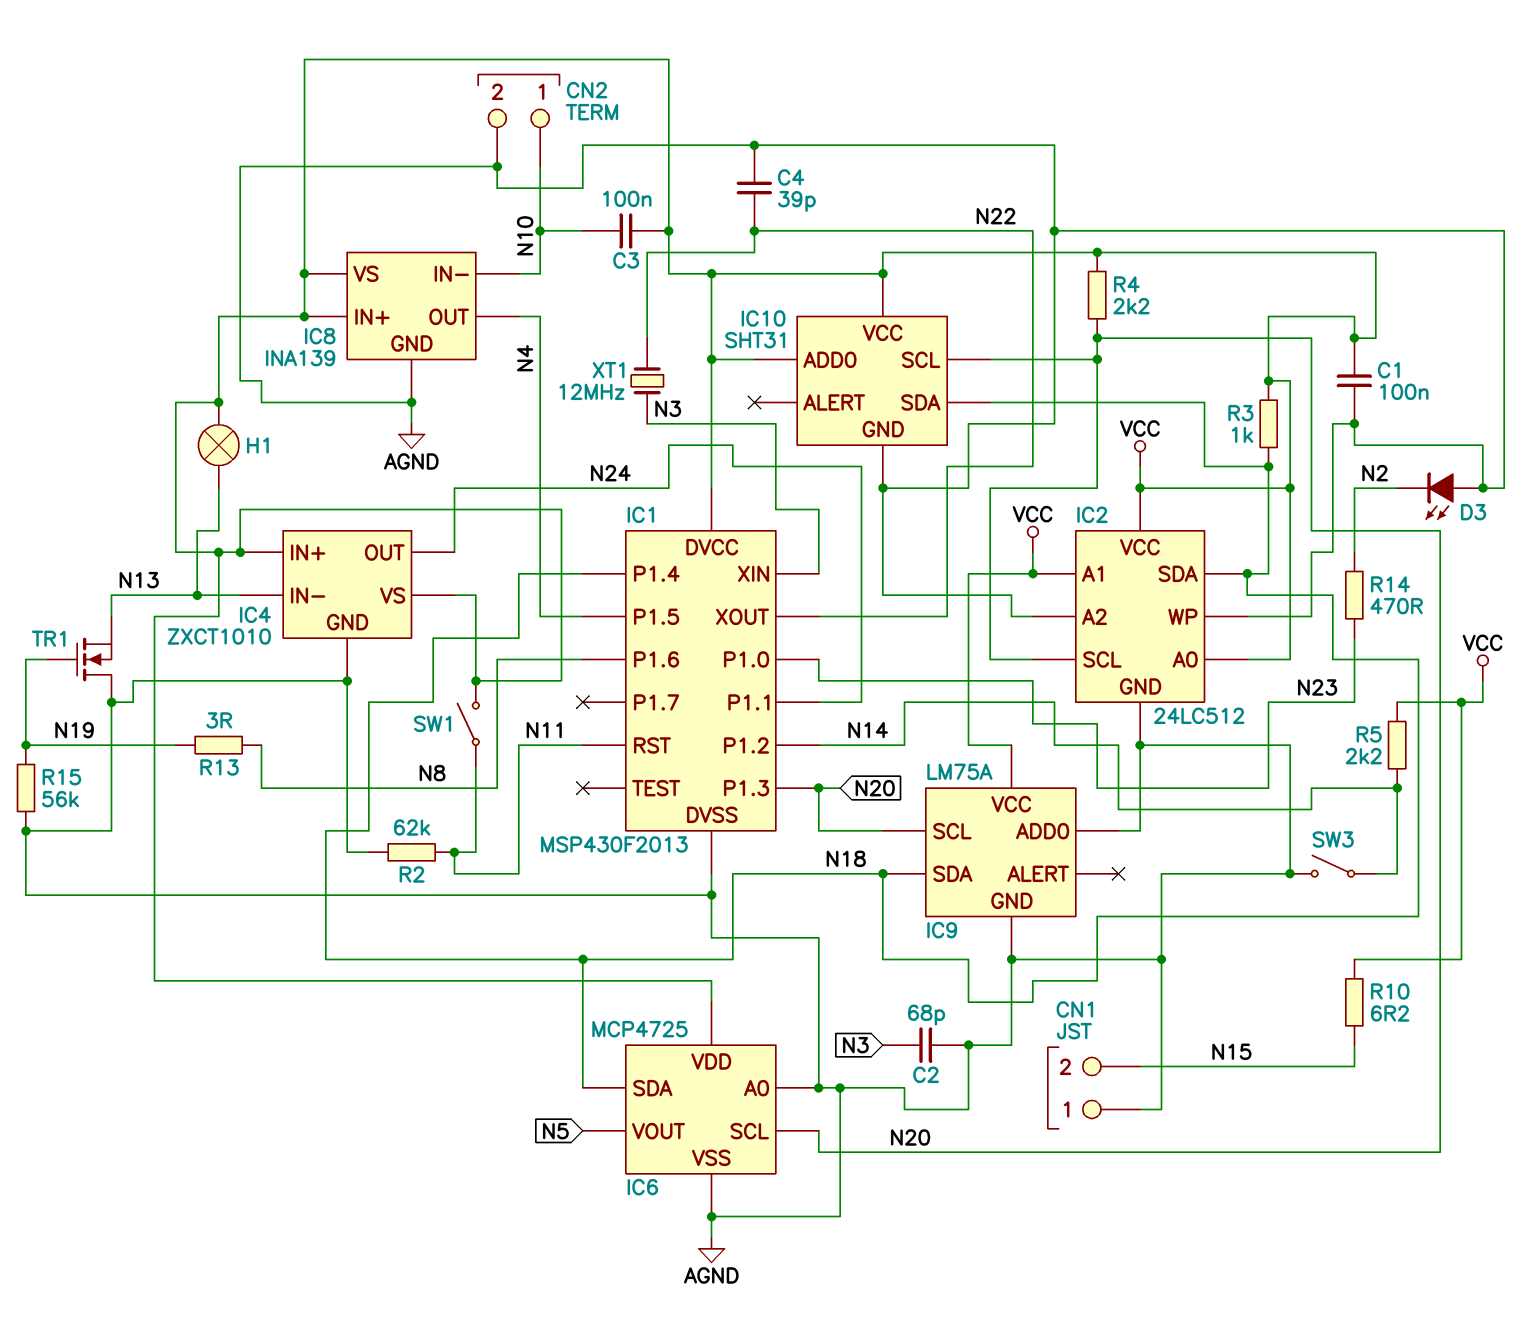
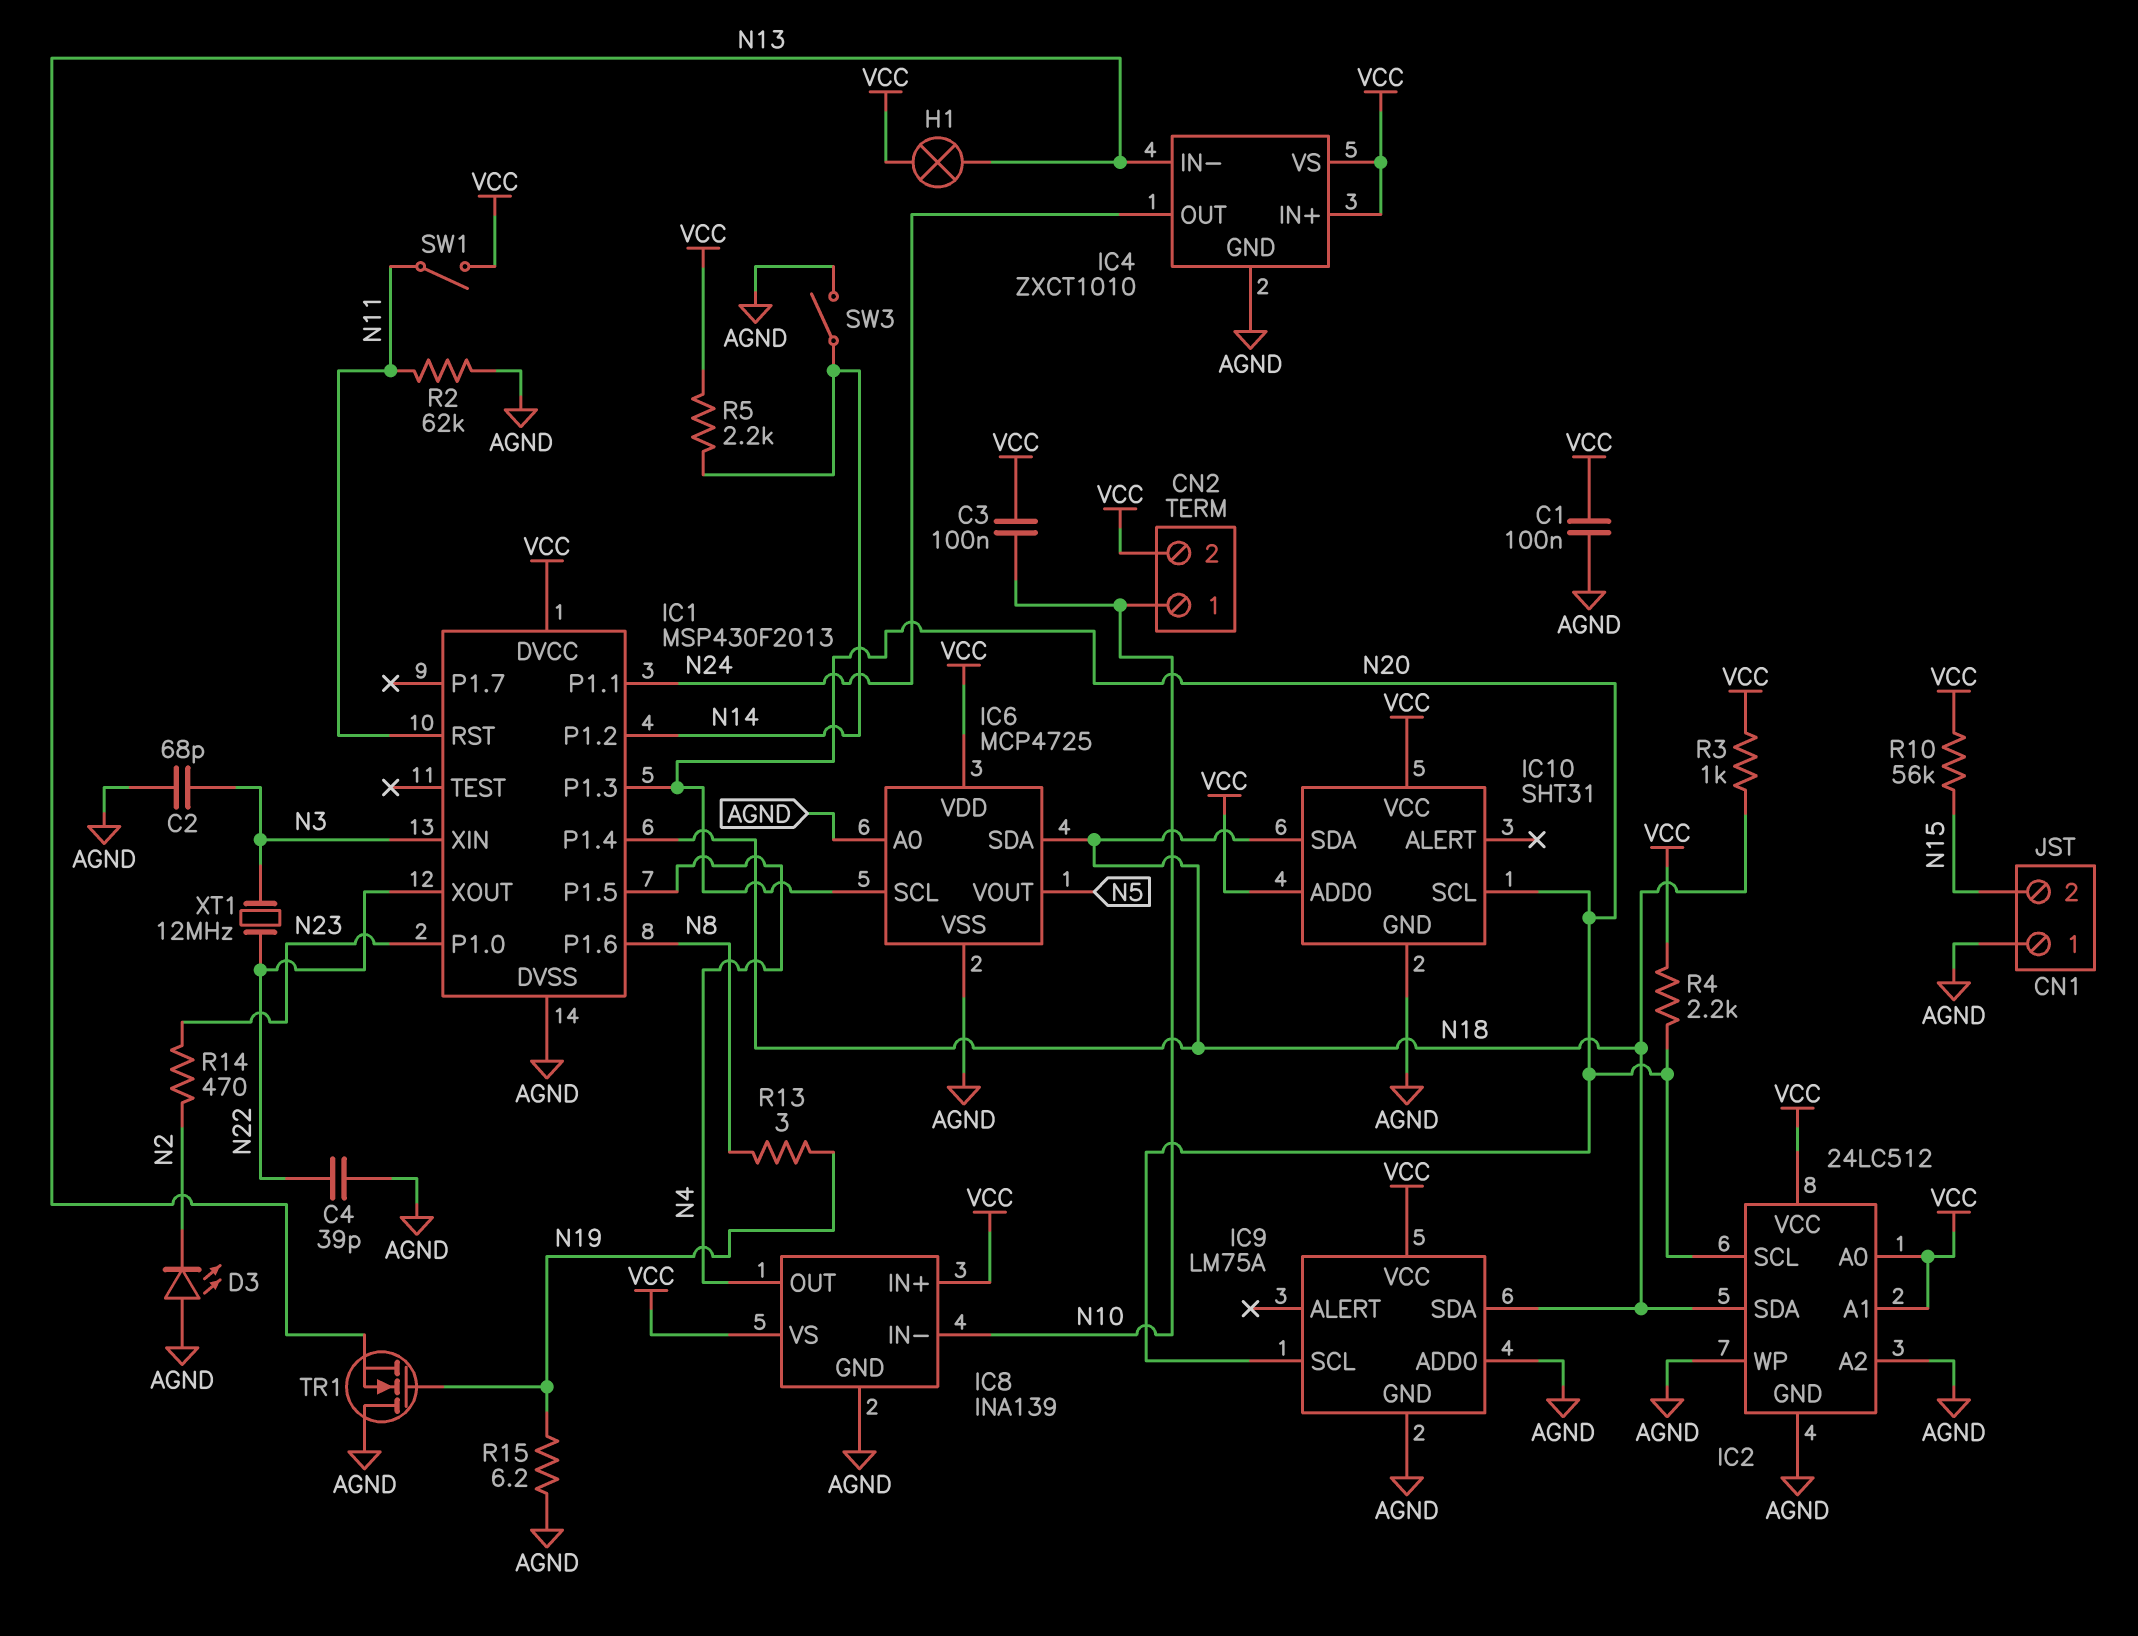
CN2 pin 2: AGND -> VCC
R10: 6.2 (N15, VCC) -> 56k (N15, VCC)
R15: 56k (AGND, N19) -> 6.2 (AGND, N19)

